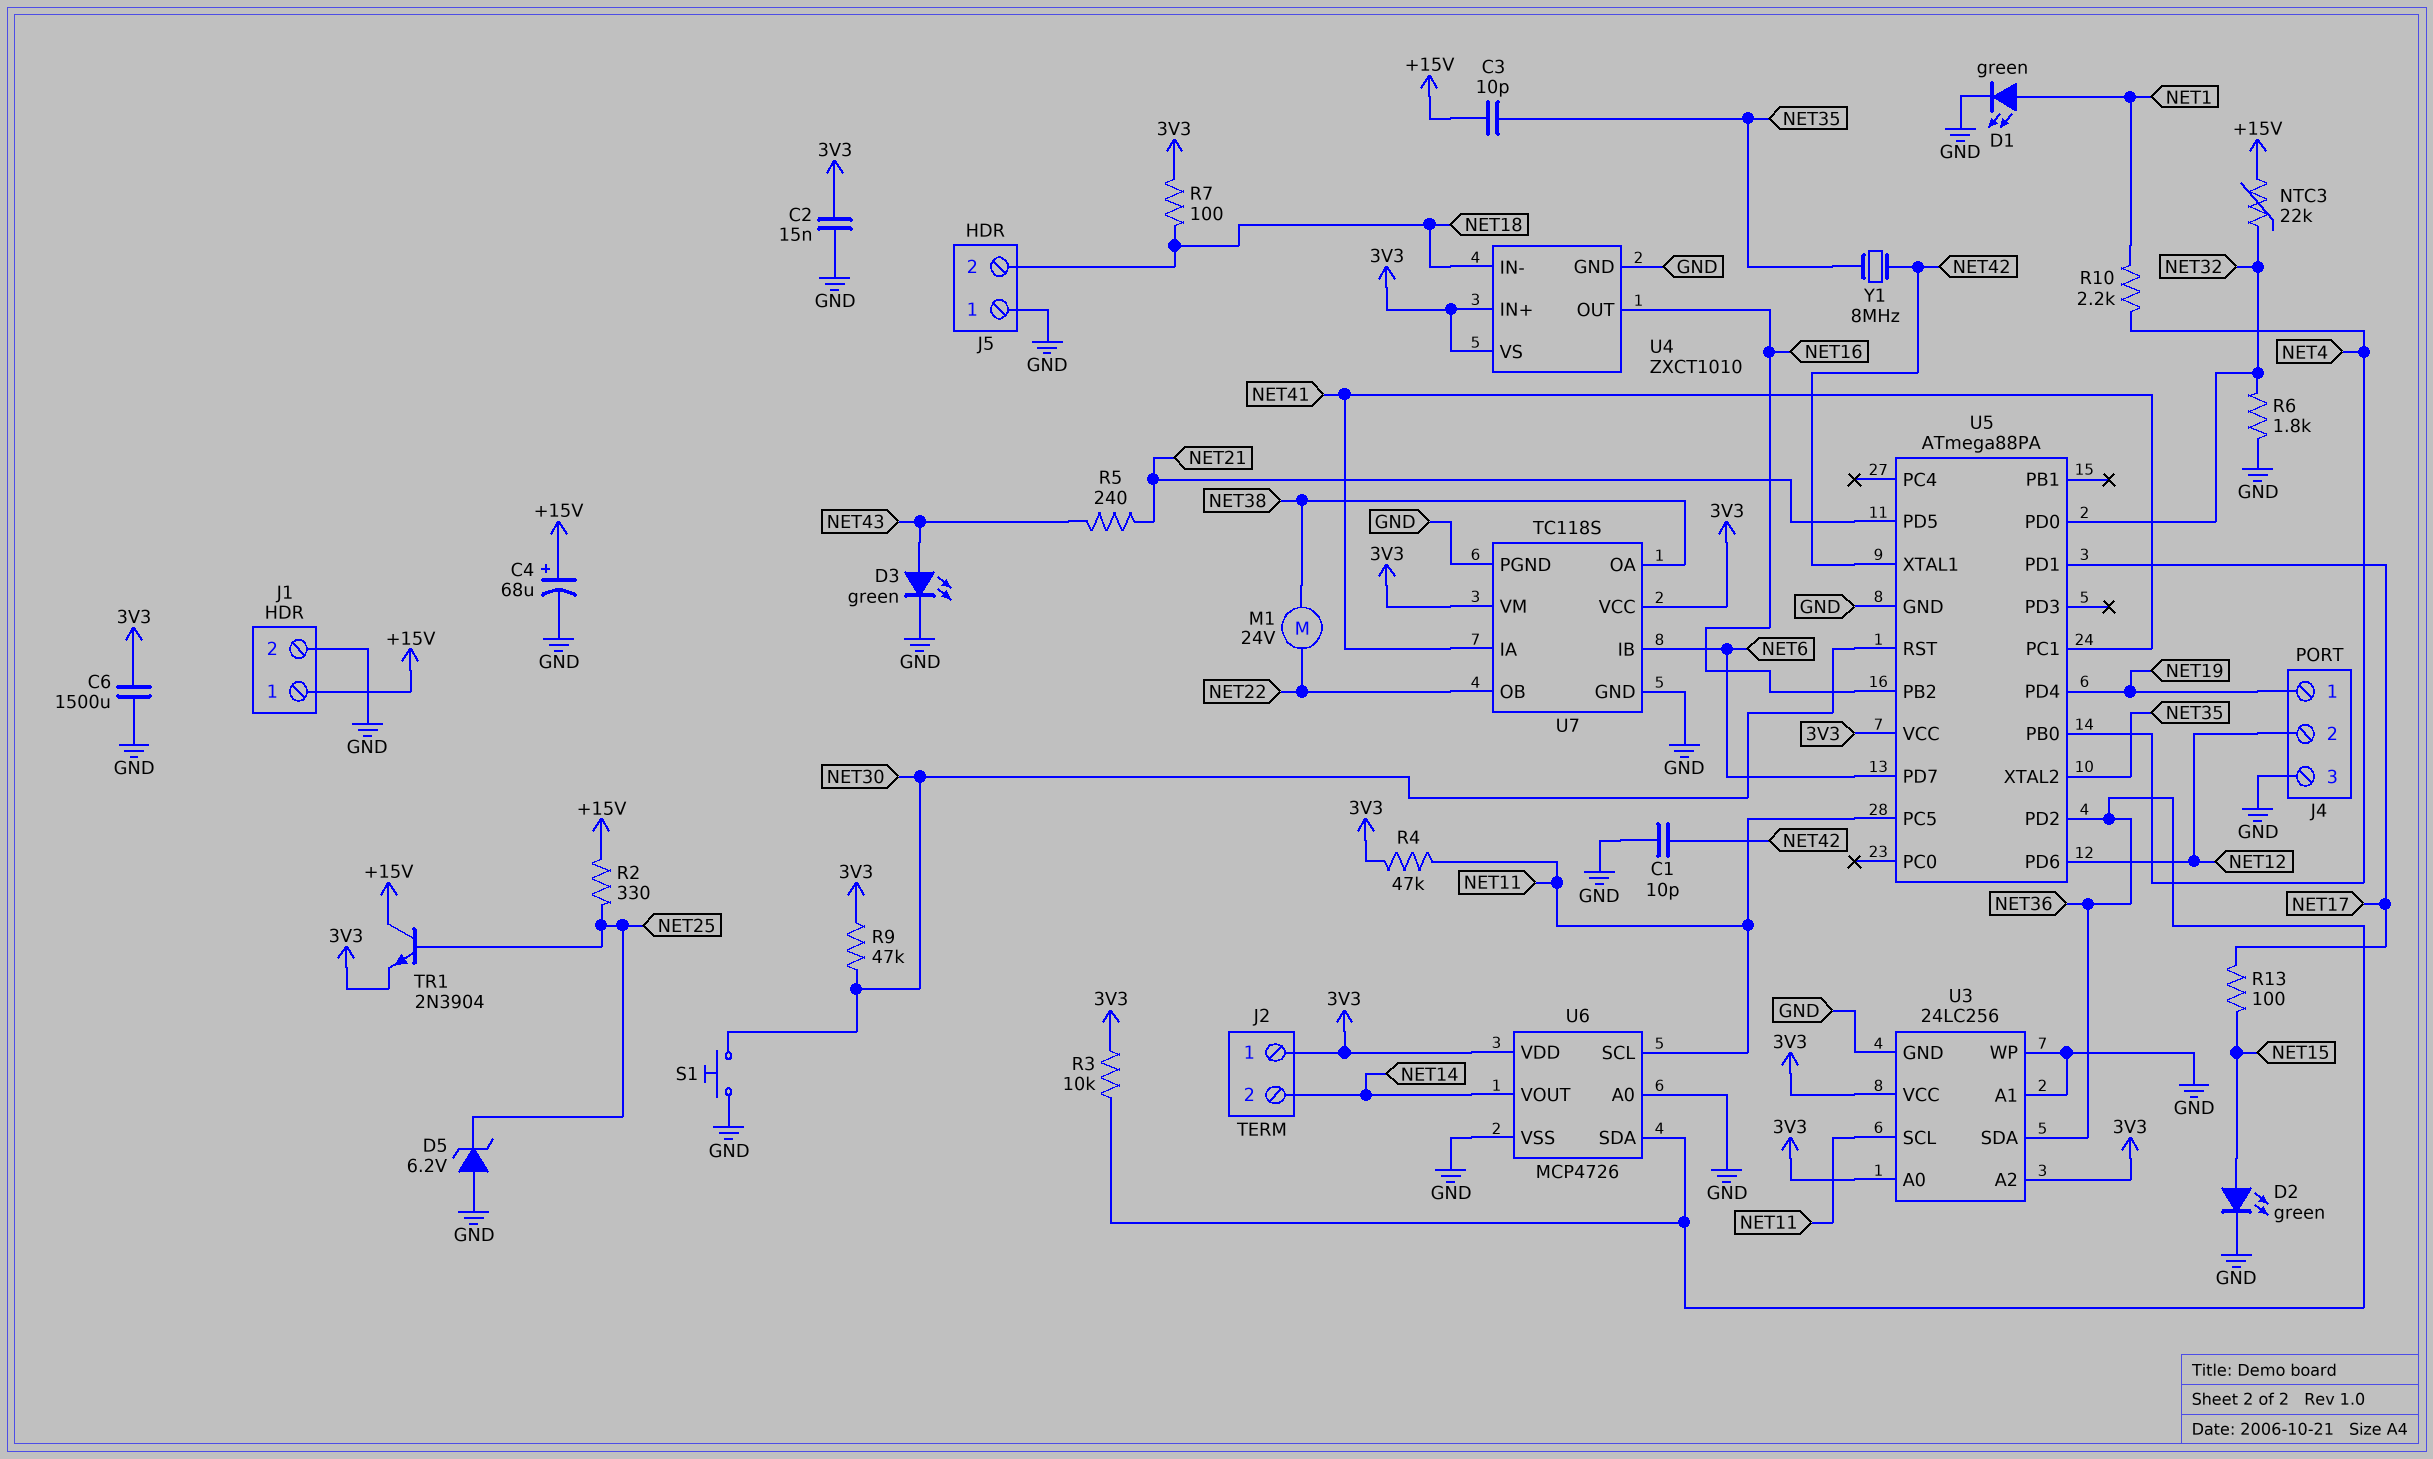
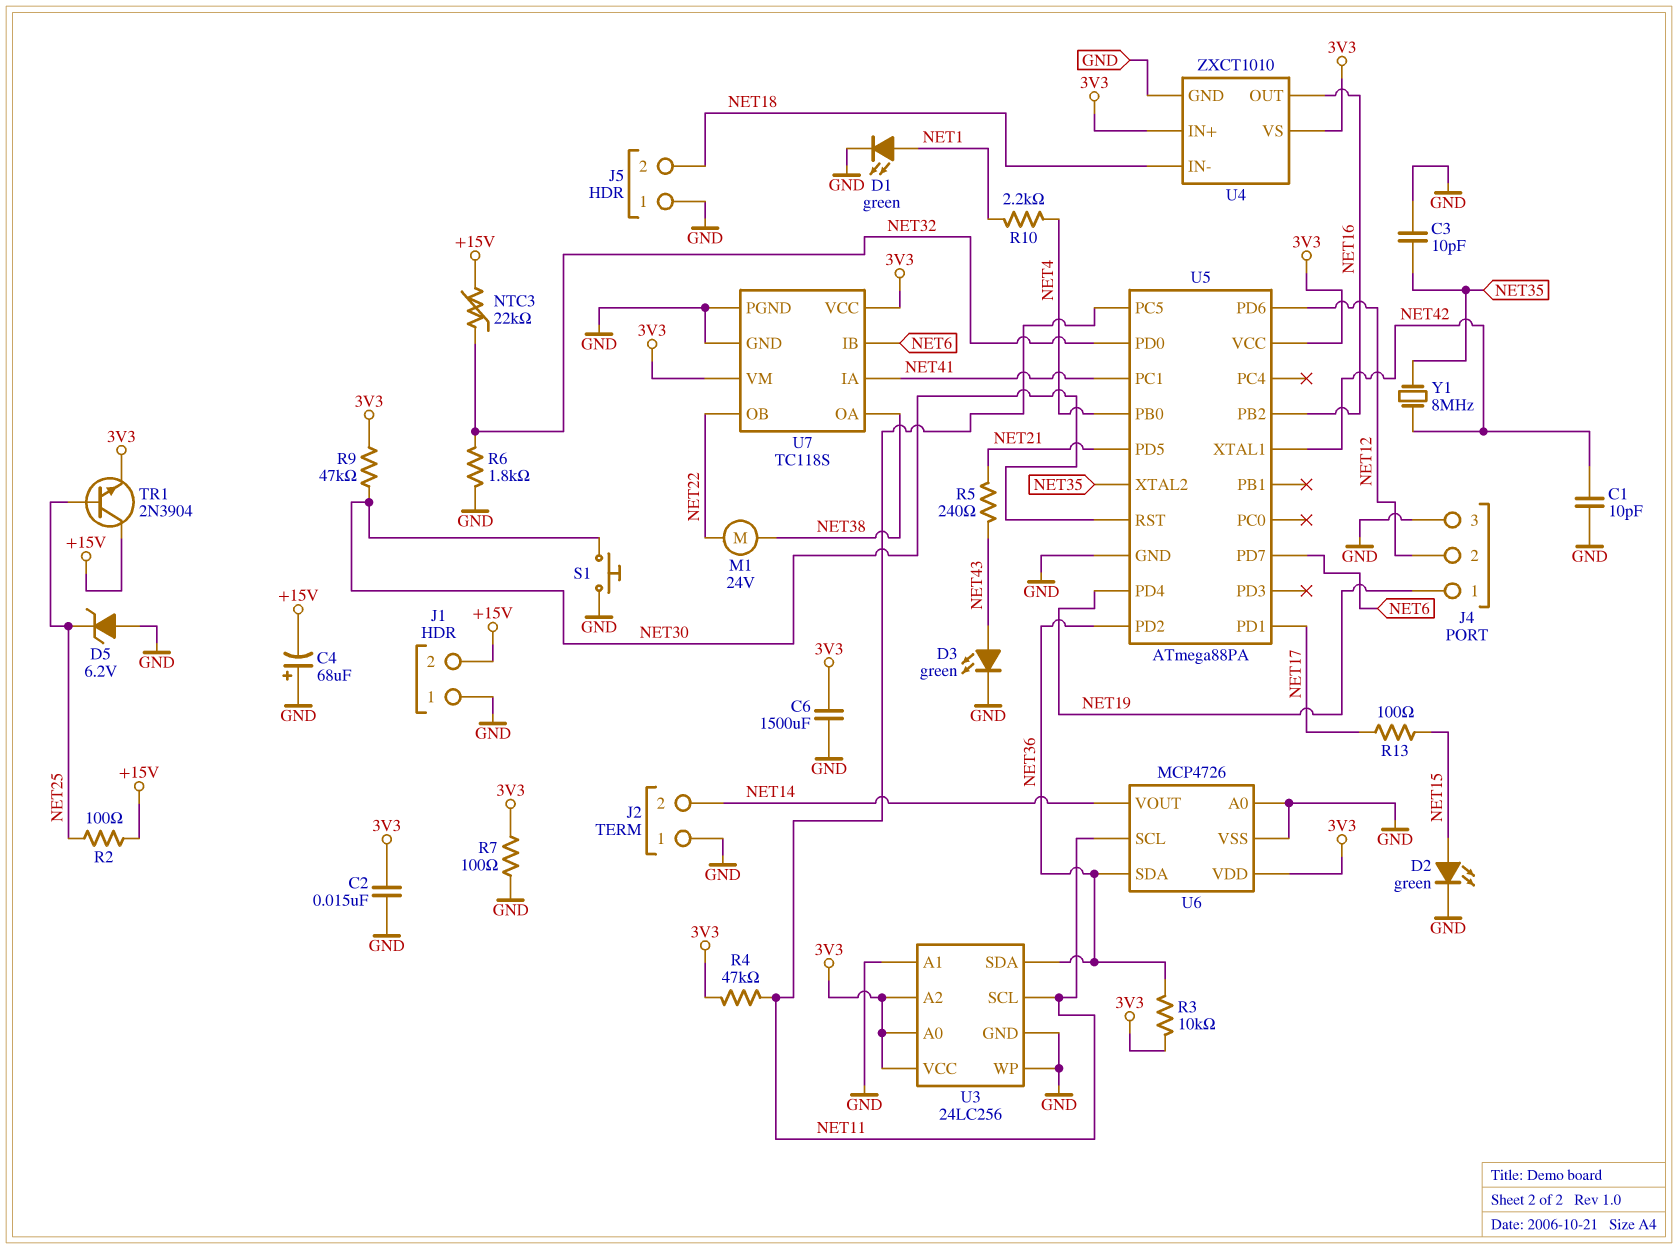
C3: 10pF (+15V, NET35) -> 10pF (GND, NET35)
C4: 68uF (plus +15V, minus GND) -> 68uF (plus GND, minus +15V)
J1 pin 1: +15V -> GND
J1 pin 2: GND -> +15V
J2 pin 1: 3V3 -> GND
R2: 330 (+15V, NET25) -> 100 (+15V, NET25)
R7: 100 (3V3, NET18) -> 100 (3V3, GND)

